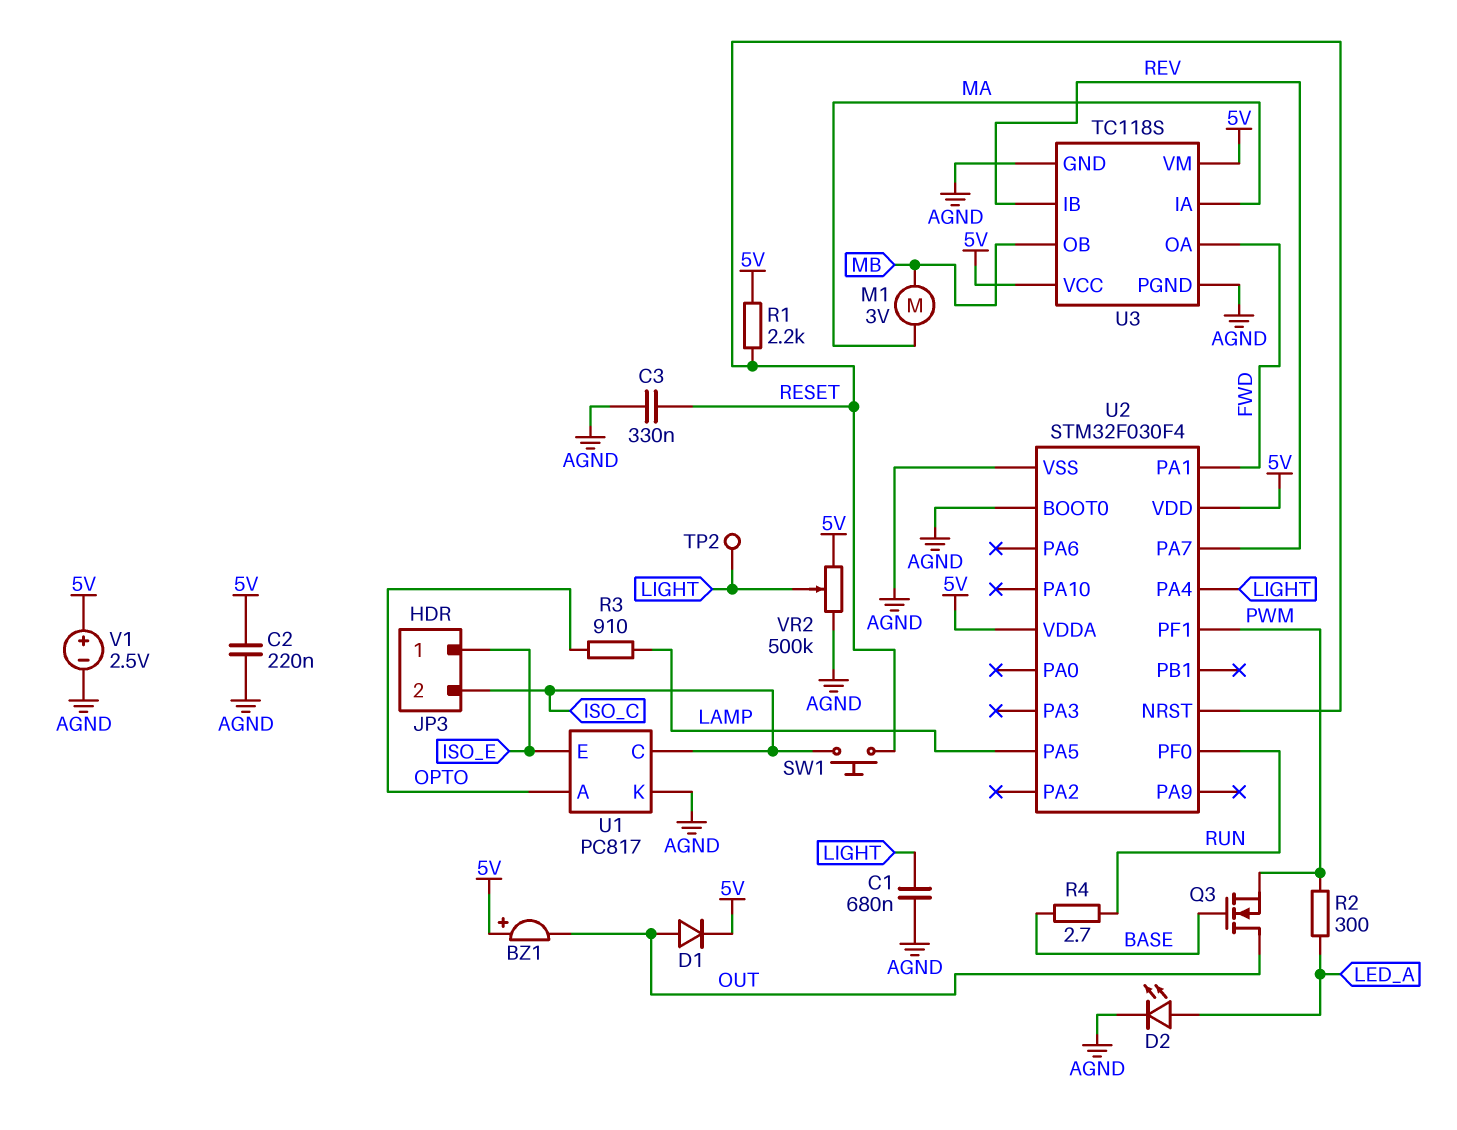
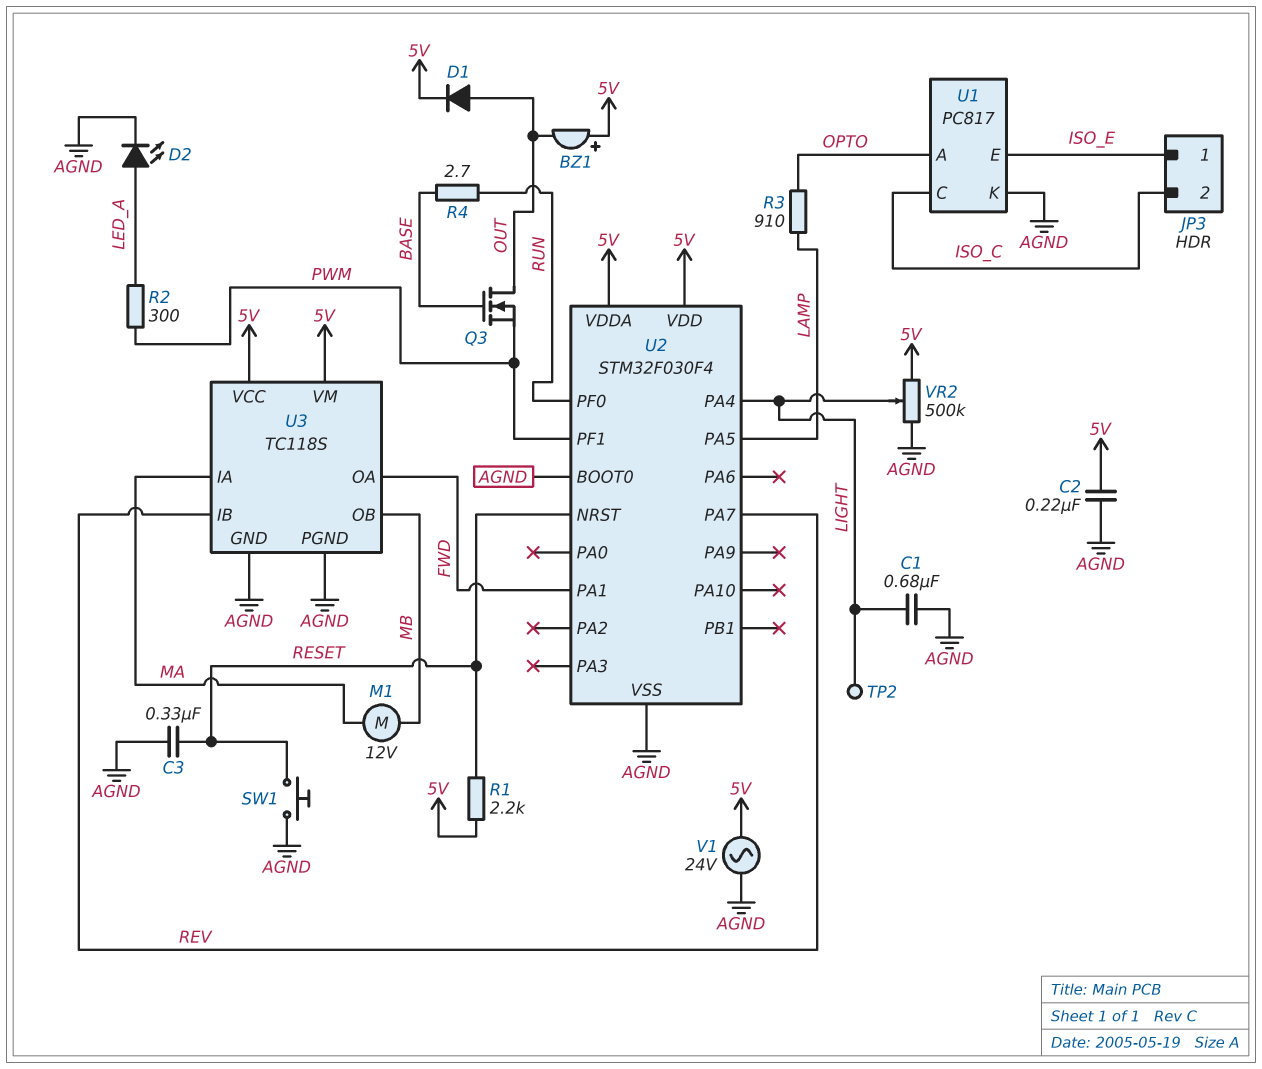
M1: motor 3V (MA, MB) -> motor 12V (MA, MB)
SW1: button (ISO_C, RESET) -> button (AGND, RESET)
V1: 2.5V (plus 5V, minus AGND) -> AC 24V (5V, AGND)

